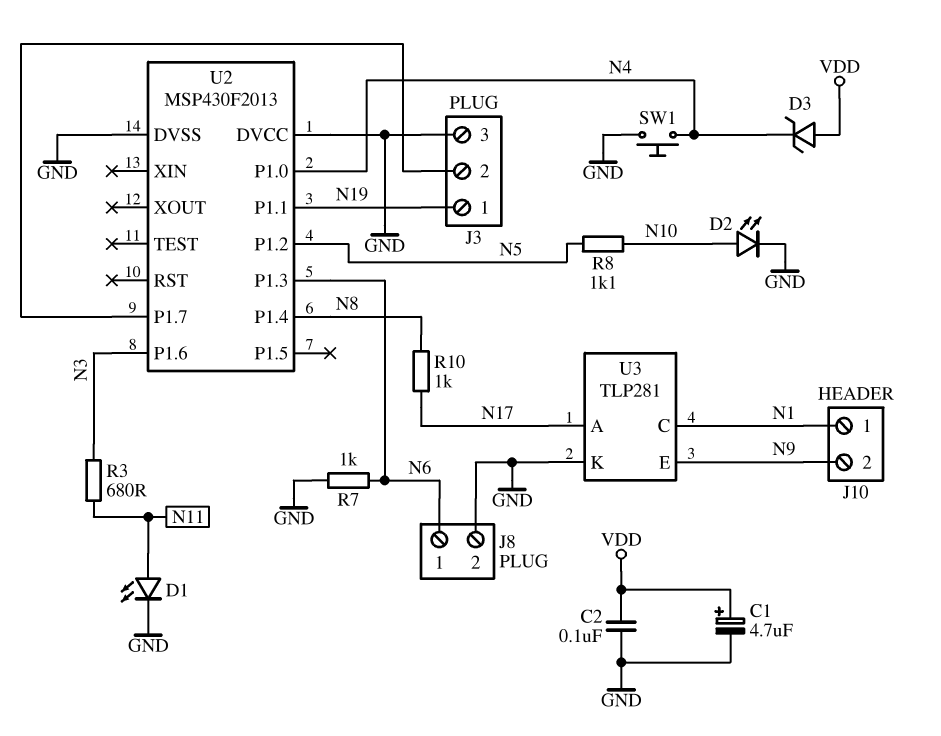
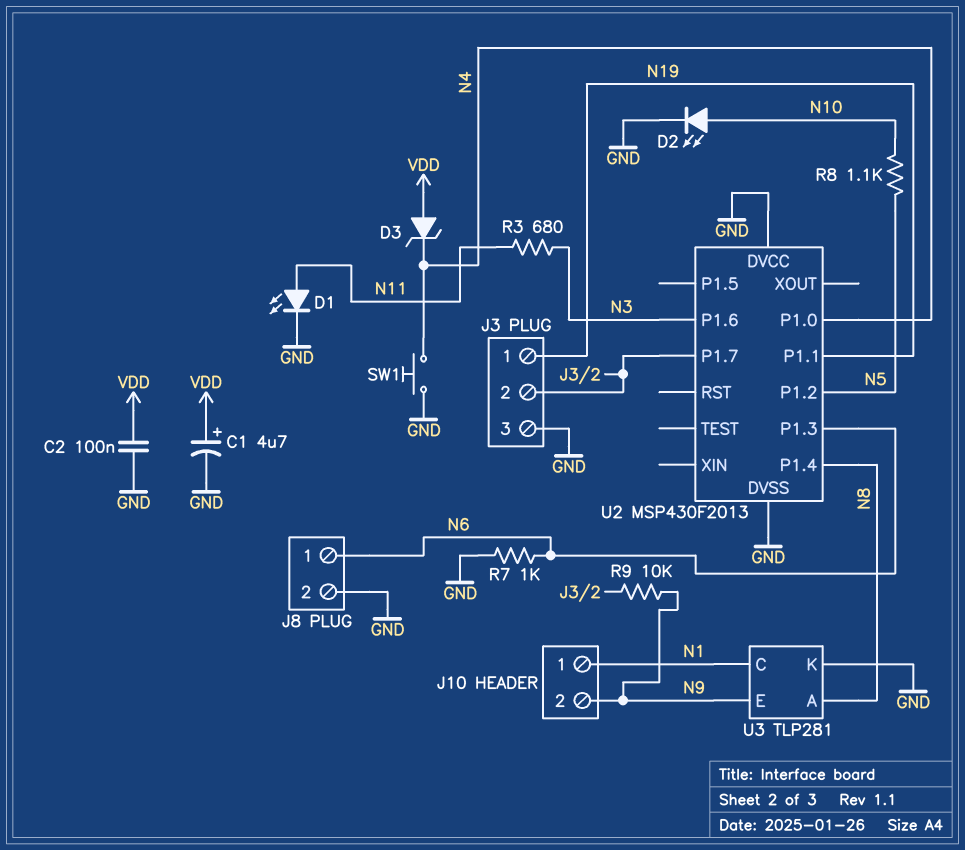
R9: none -> 10k (J3/2, N9)
R10: 1k (N8, N17) -> none
U3 pin A: N17 -> N8

